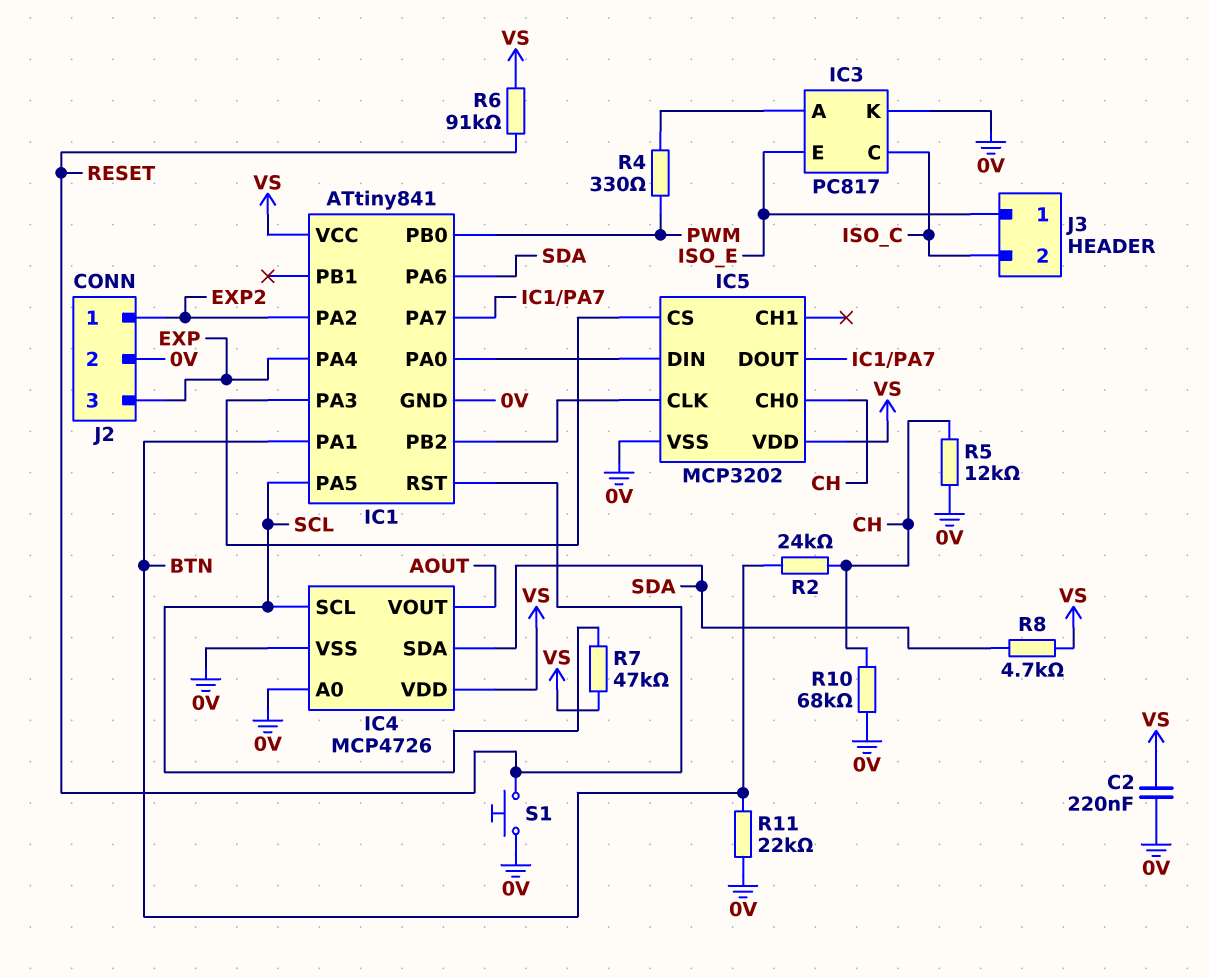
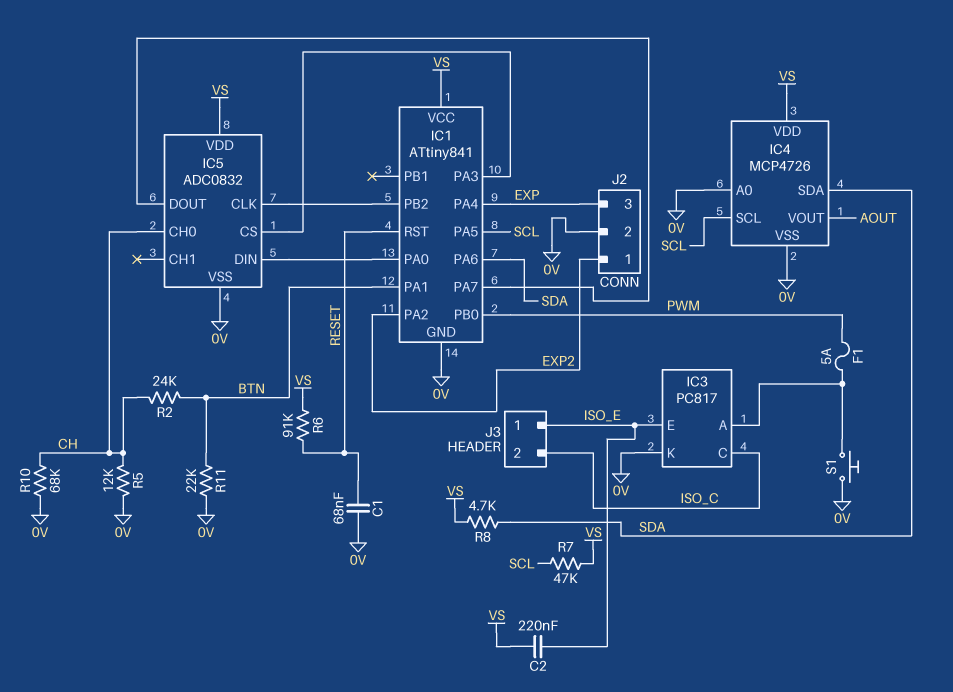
C1: none -> 68nF (0V, RESET)
C2: 220nF (0V, VS) -> 220nF (ISO_E, VS)
F1: none -> 5A (IC3/A, PWM)
IC5: MCP3202 -> ADC0832
R4: 330 (IC3/A, PWM) -> none
S1: button (0V, RESET) -> button (0V, IC3/A)

